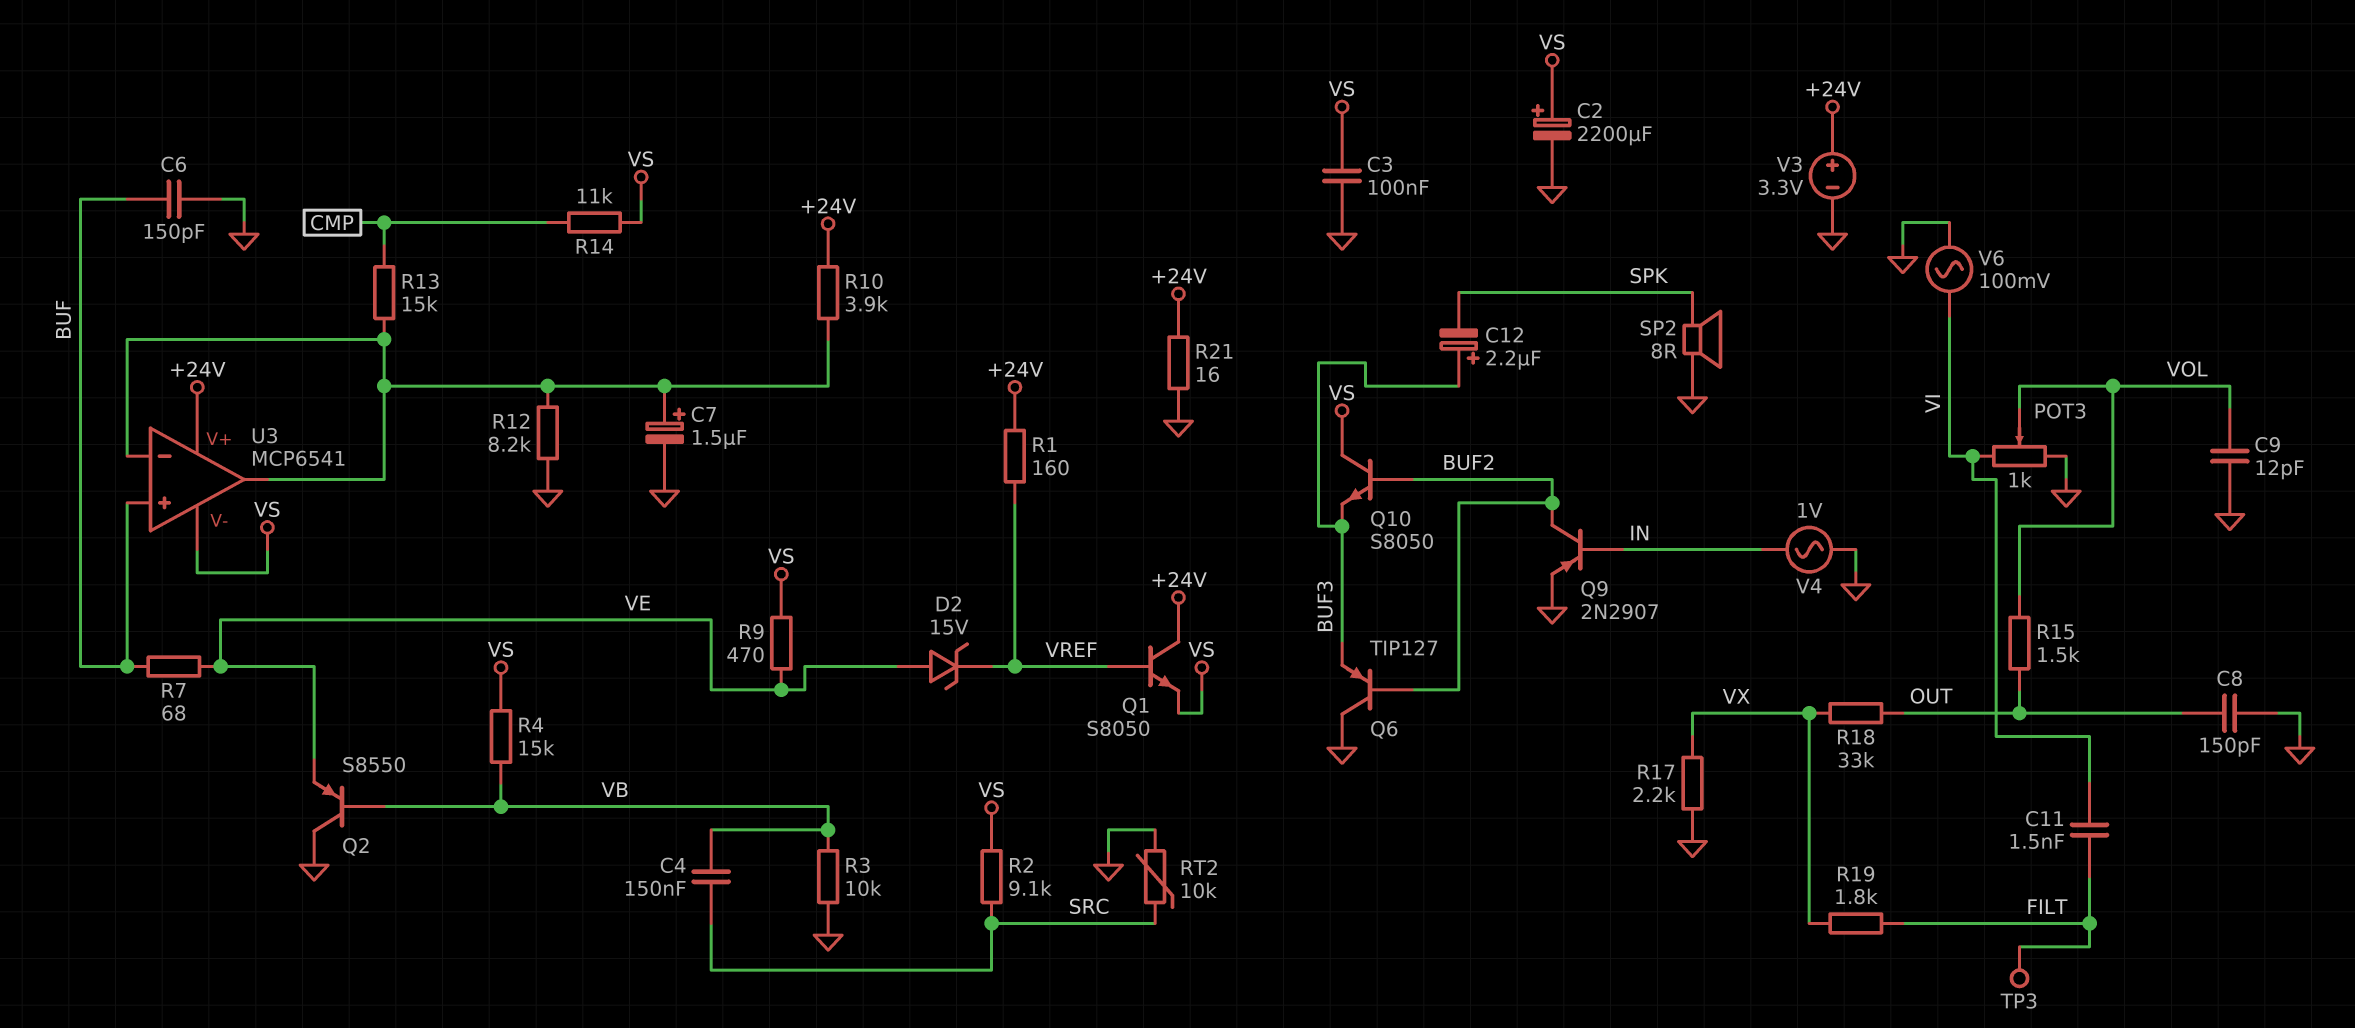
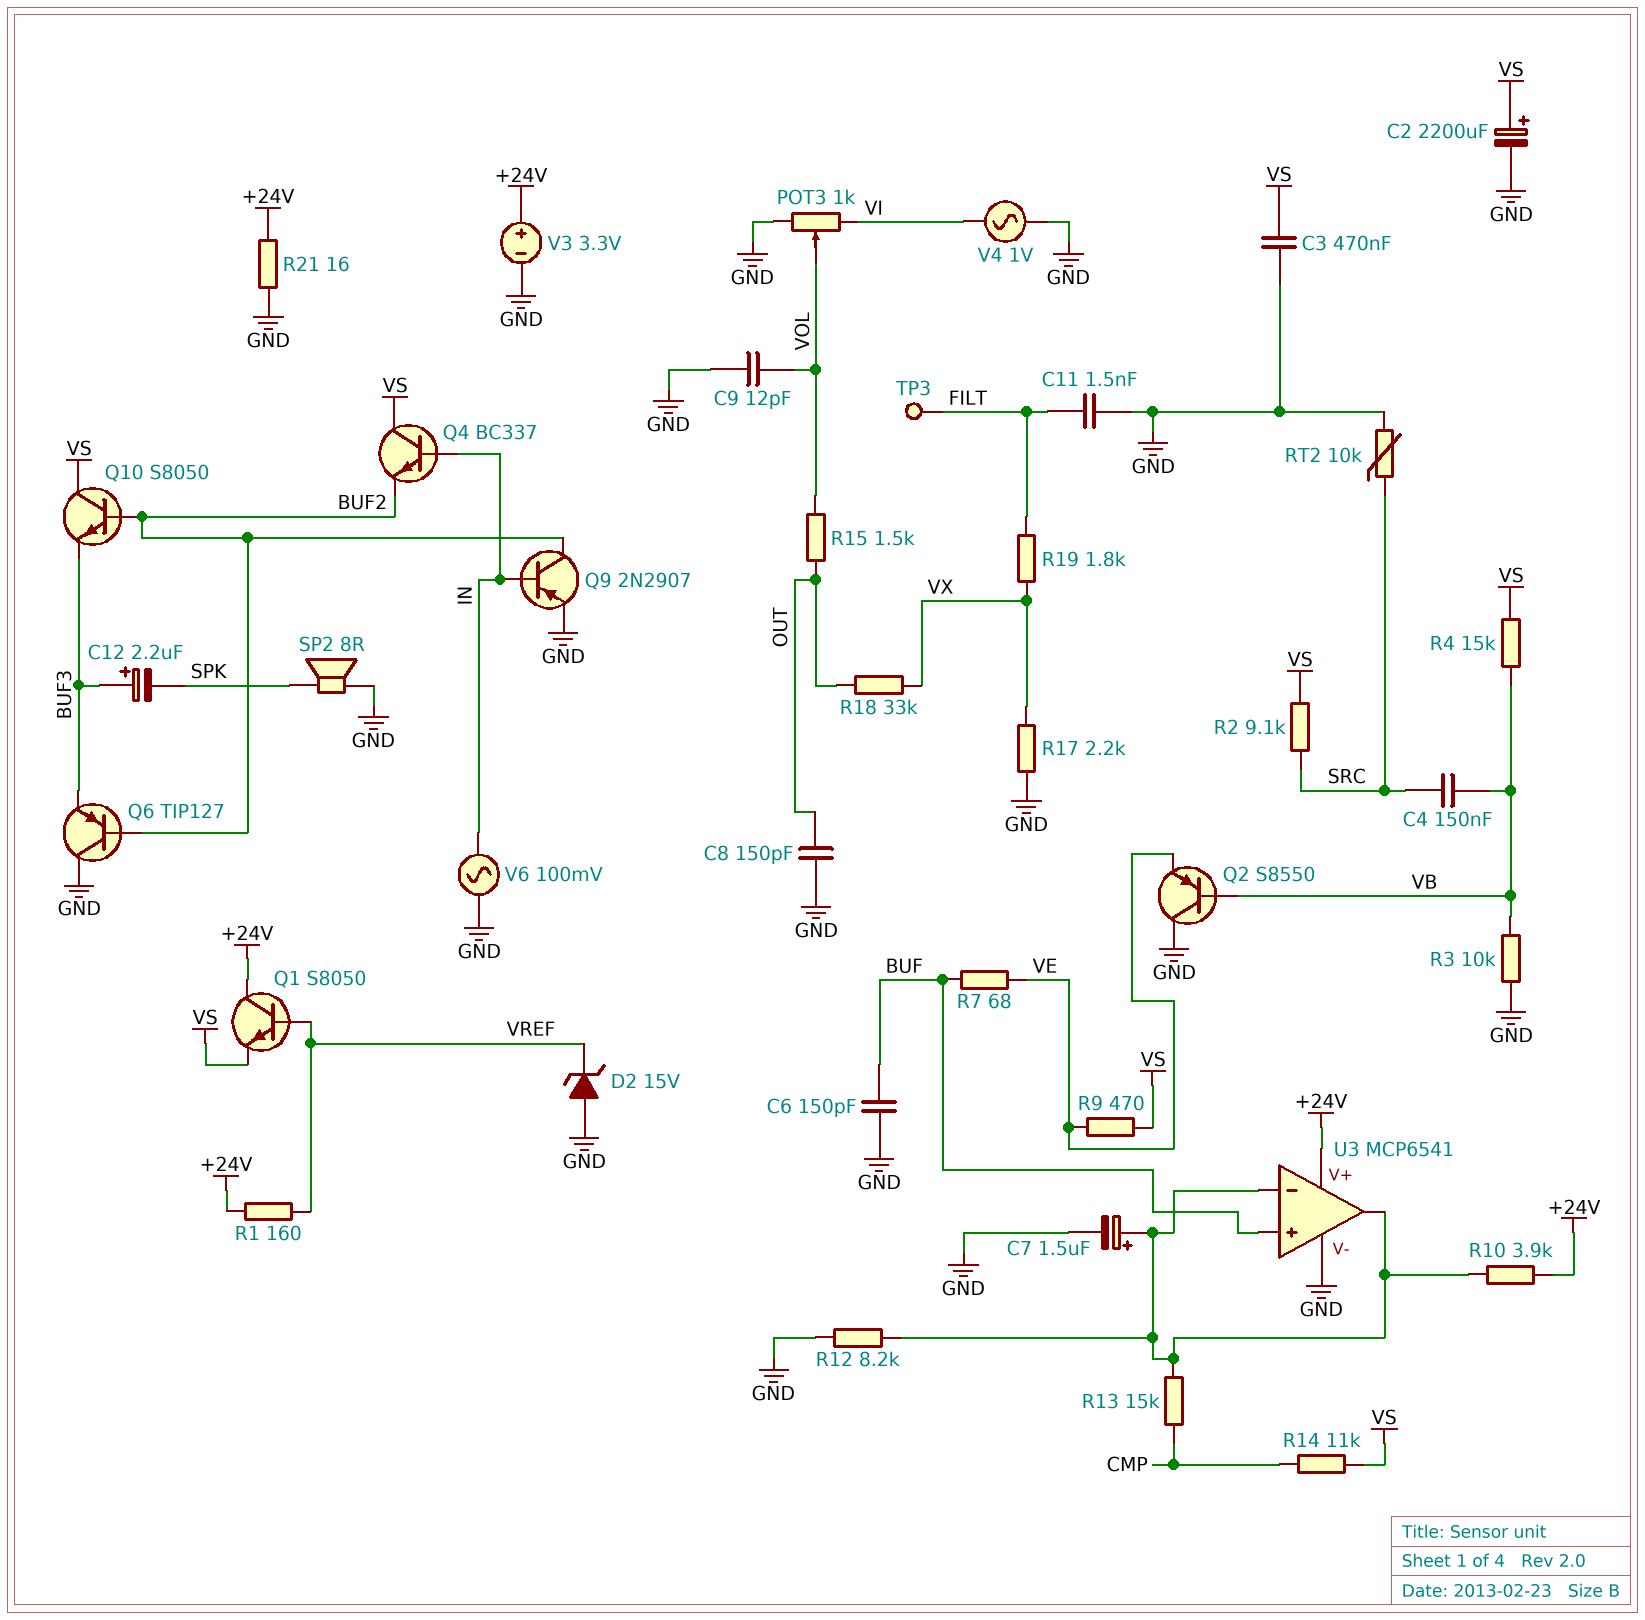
C3: 100nF (GND, VS) -> 470nF (GND, VS)
C11: 1.5nF (FILT, VI) -> 1.5nF (FILT, GND)
D2: zener 15V (A VE, K VREF) -> zener 15V (A GND, K VREF)
Q4: none -> NPN BC337 (B IN, C VS, E BUF2)
U3 pin V-: VS -> GND
V4: AC 1V (GND, IN) -> AC 1V (GND, VI)
V6: AC 100mV (GND, VI) -> AC 100mV (GND, IN)

